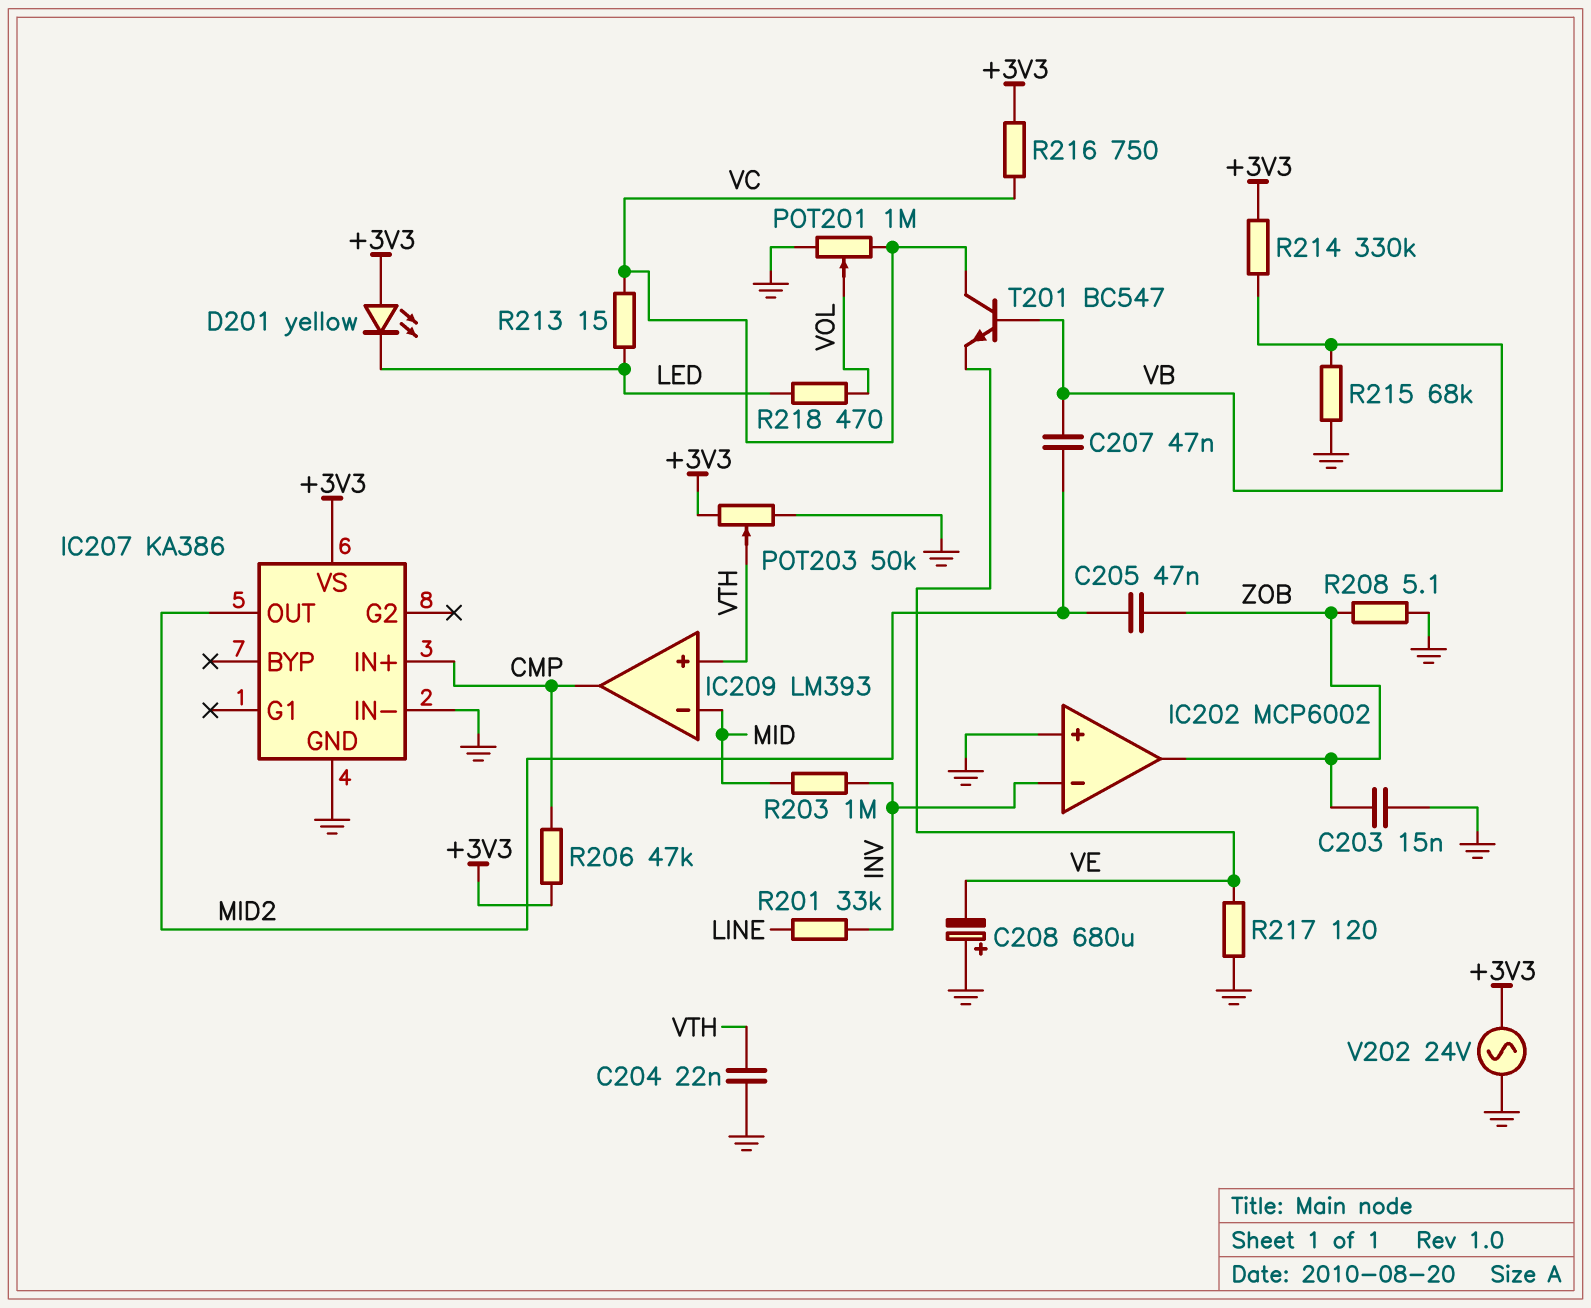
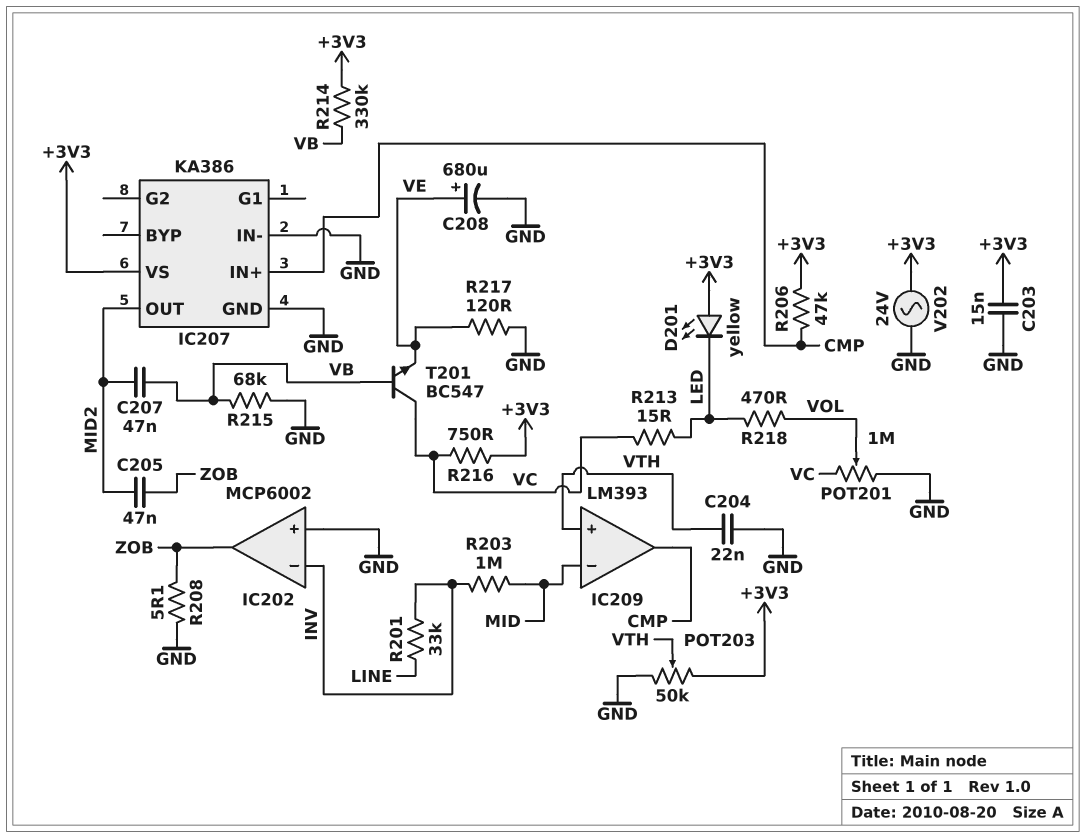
C203: 15nF (GND, ZOB) -> 15nF (+3V3, GND)
C208: 680uF (plus GND, minus VE) -> 680uF (plus VE, minus GND)

